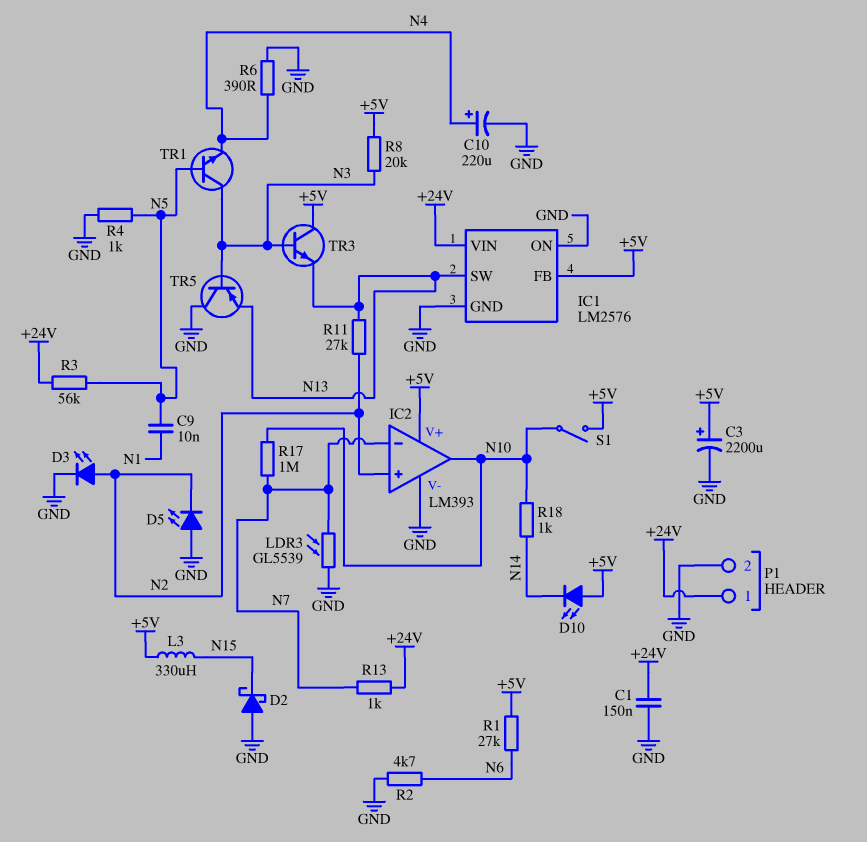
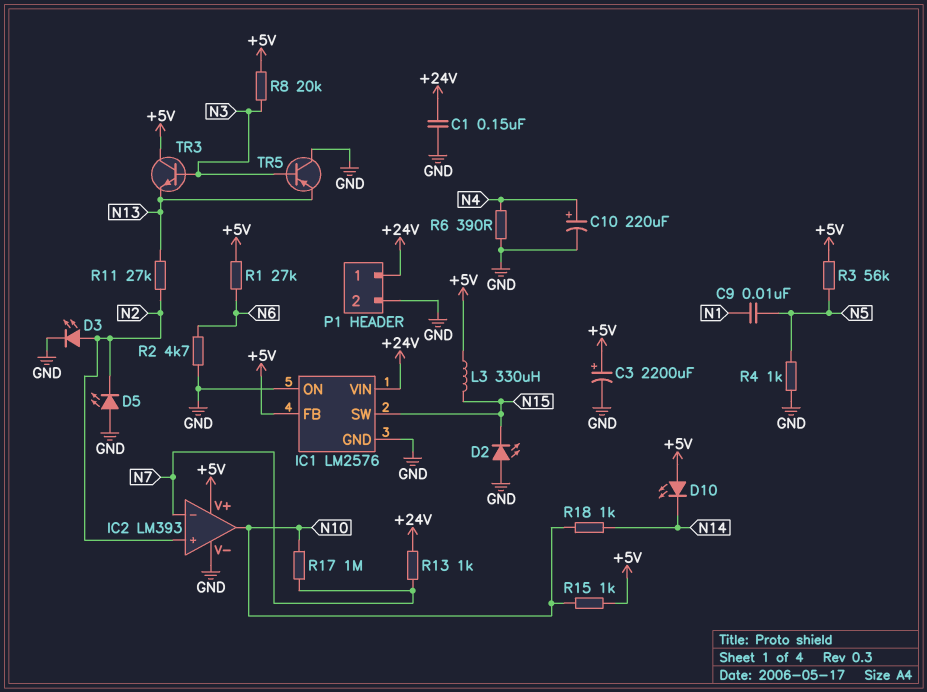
D2: schottky (A GND, K N15) -> LED (A GND, K N15)
IC1 pin SW: N13 -> N15
LDR3: GL5539 (GND, N7) -> none
R3: 56k (+24V, N5) -> 56k (+5V, N5)
R15: none -> 1k (+5V, N10)
S1: switch (+5V, N10) -> none
TR1: NPN (B N5, C N3, E N4) -> none

